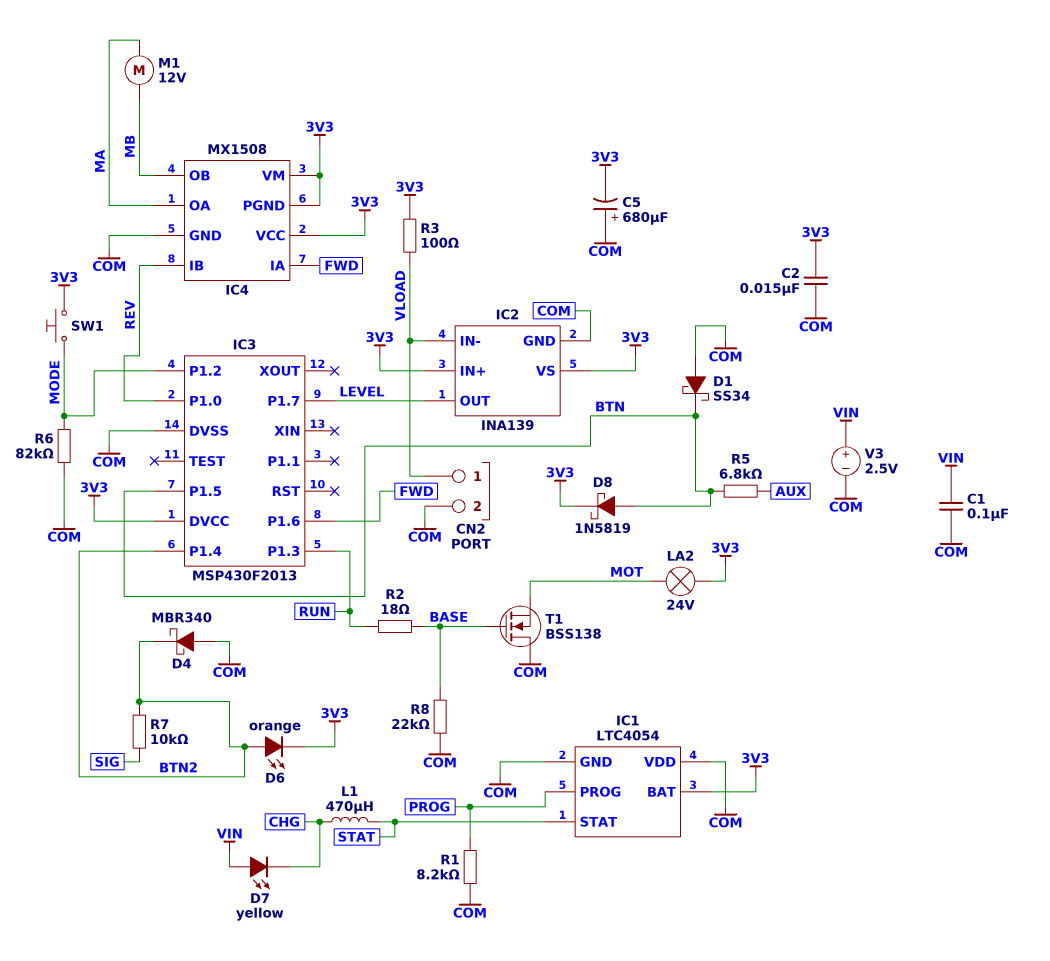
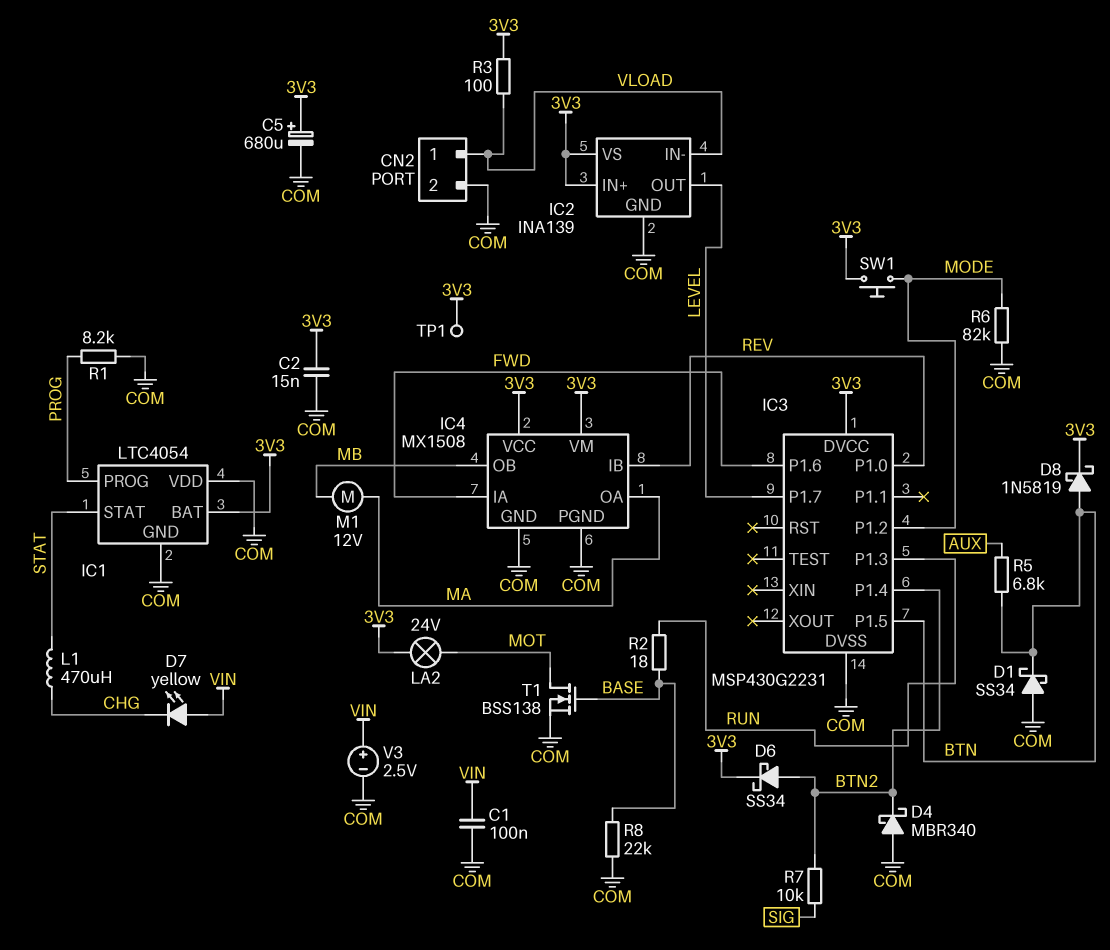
C5: 680uF (plus COM, minus 3V3) -> 680uF (plus 3V3, minus COM)
D6: LED orange (A BTN2, K 3V3) -> schottky SS34 (A BTN2, K 3V3)
IC3: MSP430F2013 -> MSP430G2231
IC4 pin PGND: 3V3 -> COM
T1: NMOS BSS138 (G BASE, D COM, S MOT) -> NMOS BSS138 (G BASE, D MOT, S COM)
TP1: none -> test point (3V3)

